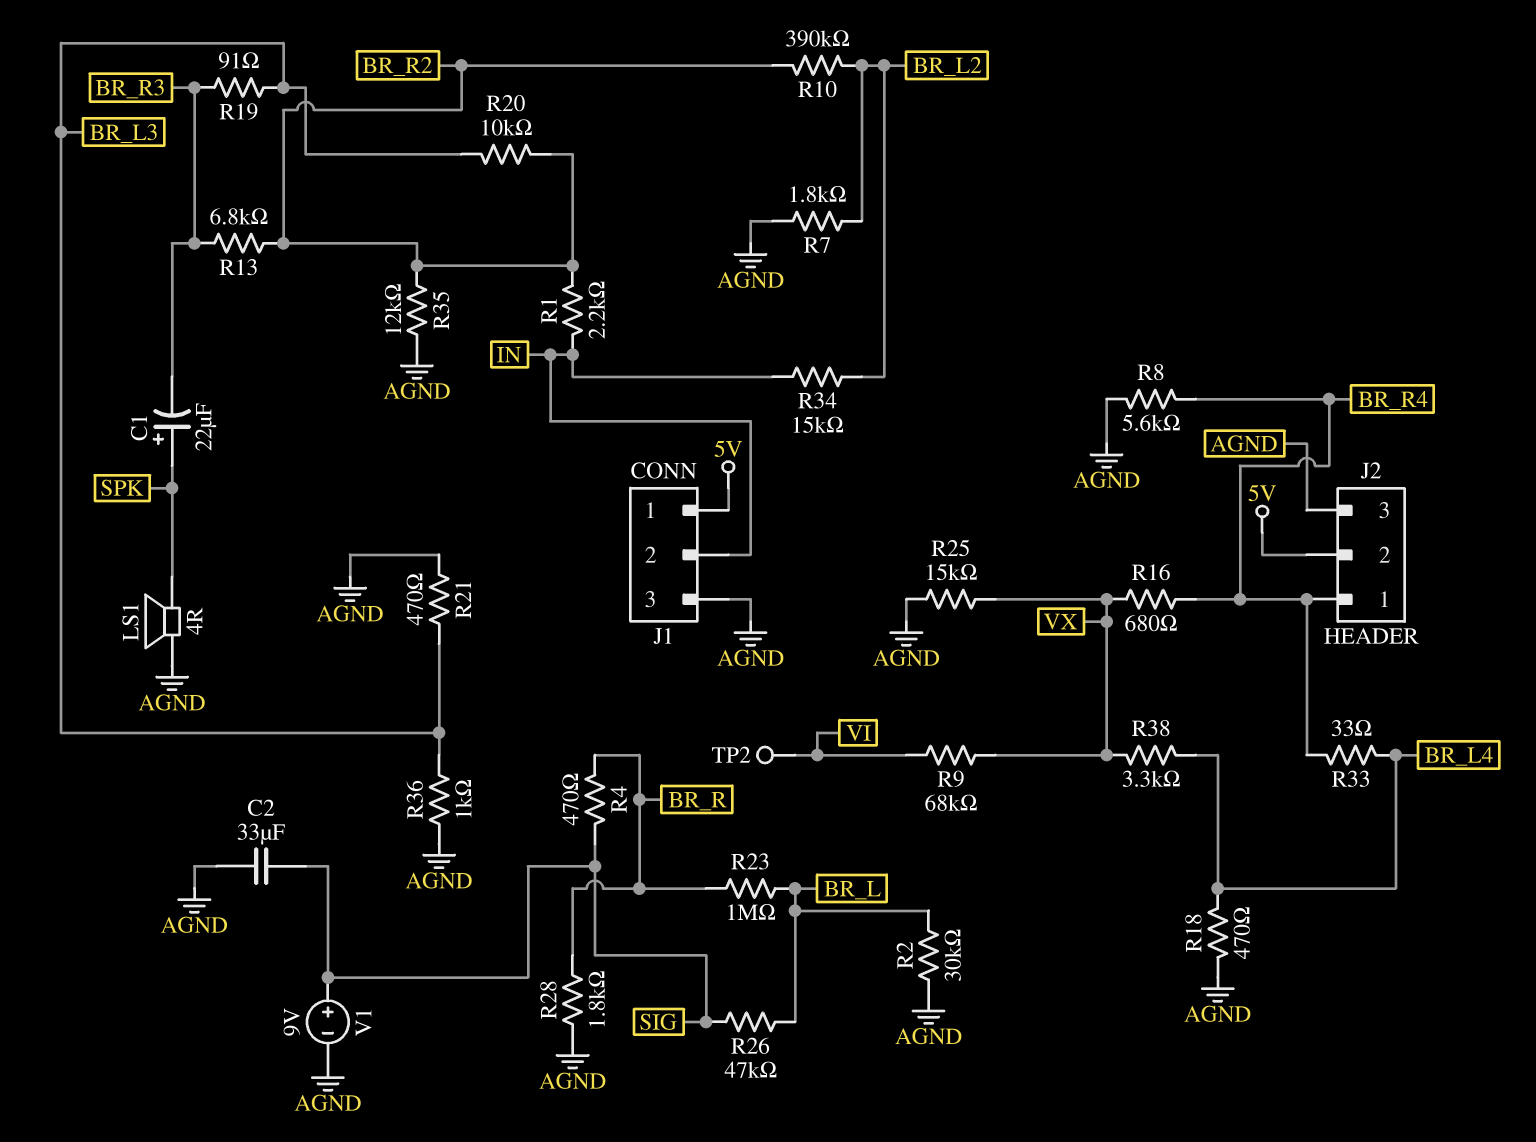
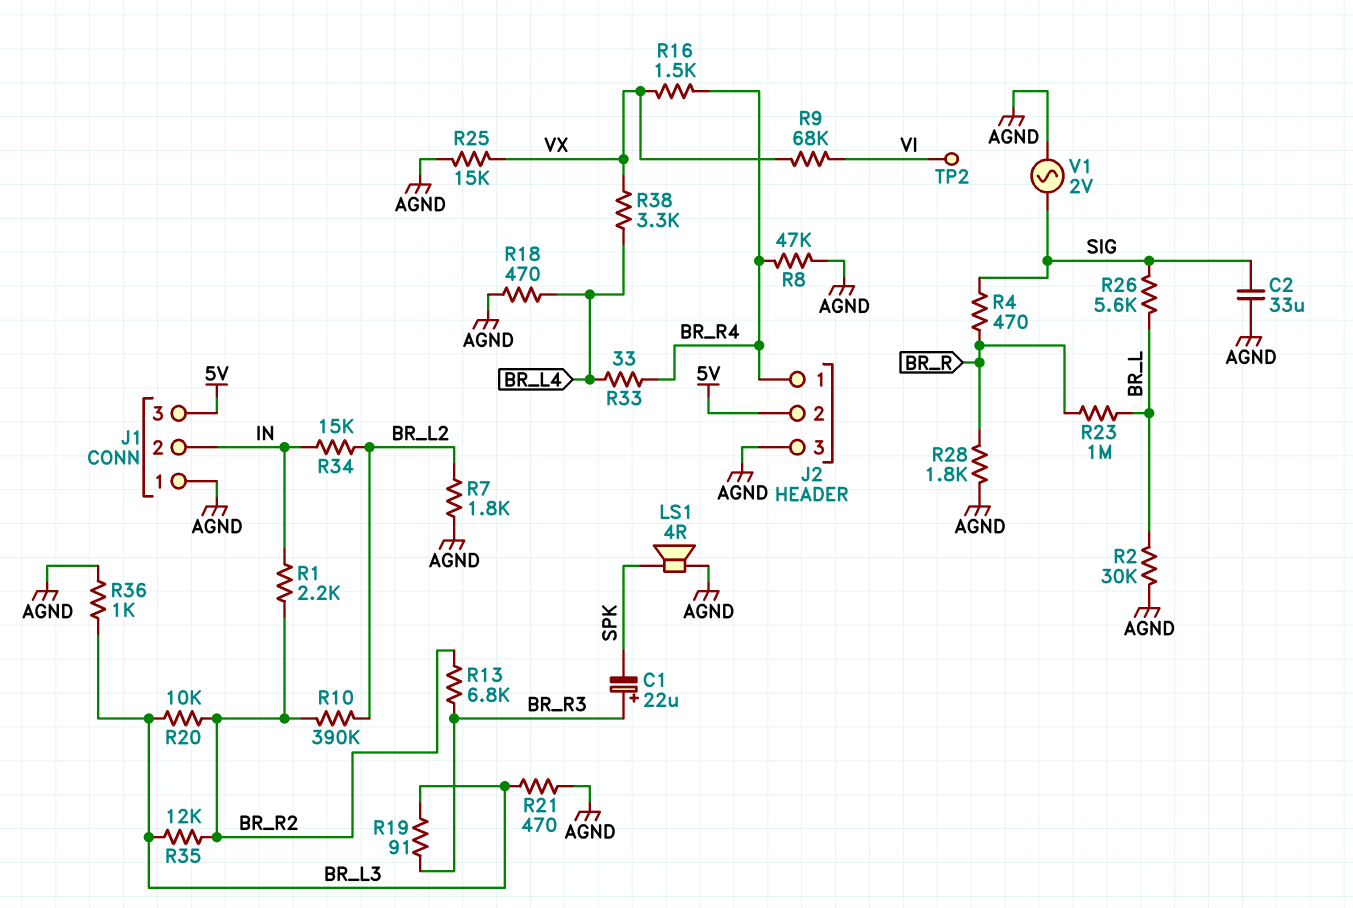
C1: 22uF (plus SPK, minus BR_R3) -> 22uF (plus BR_R3, minus SPK)
J1 pin 1: 5V -> AGND
J1 pin 3: AGND -> 5V
R8: 5.6k (AGND, BR_R4) -> 47k (AGND, BR_R4)
R16: 680 (BR_R4, VX) -> 1.5k (BR_R4, VX)
R26: 47k (BR_L, SIG) -> 5.6k (BR_L, SIG)
R35: 12k (AGND, BR_R2) -> 12k (BR_L3, BR_R2)
V1: 9V (plus SIG, minus AGND) -> AC 2V (AGND, SIG)

